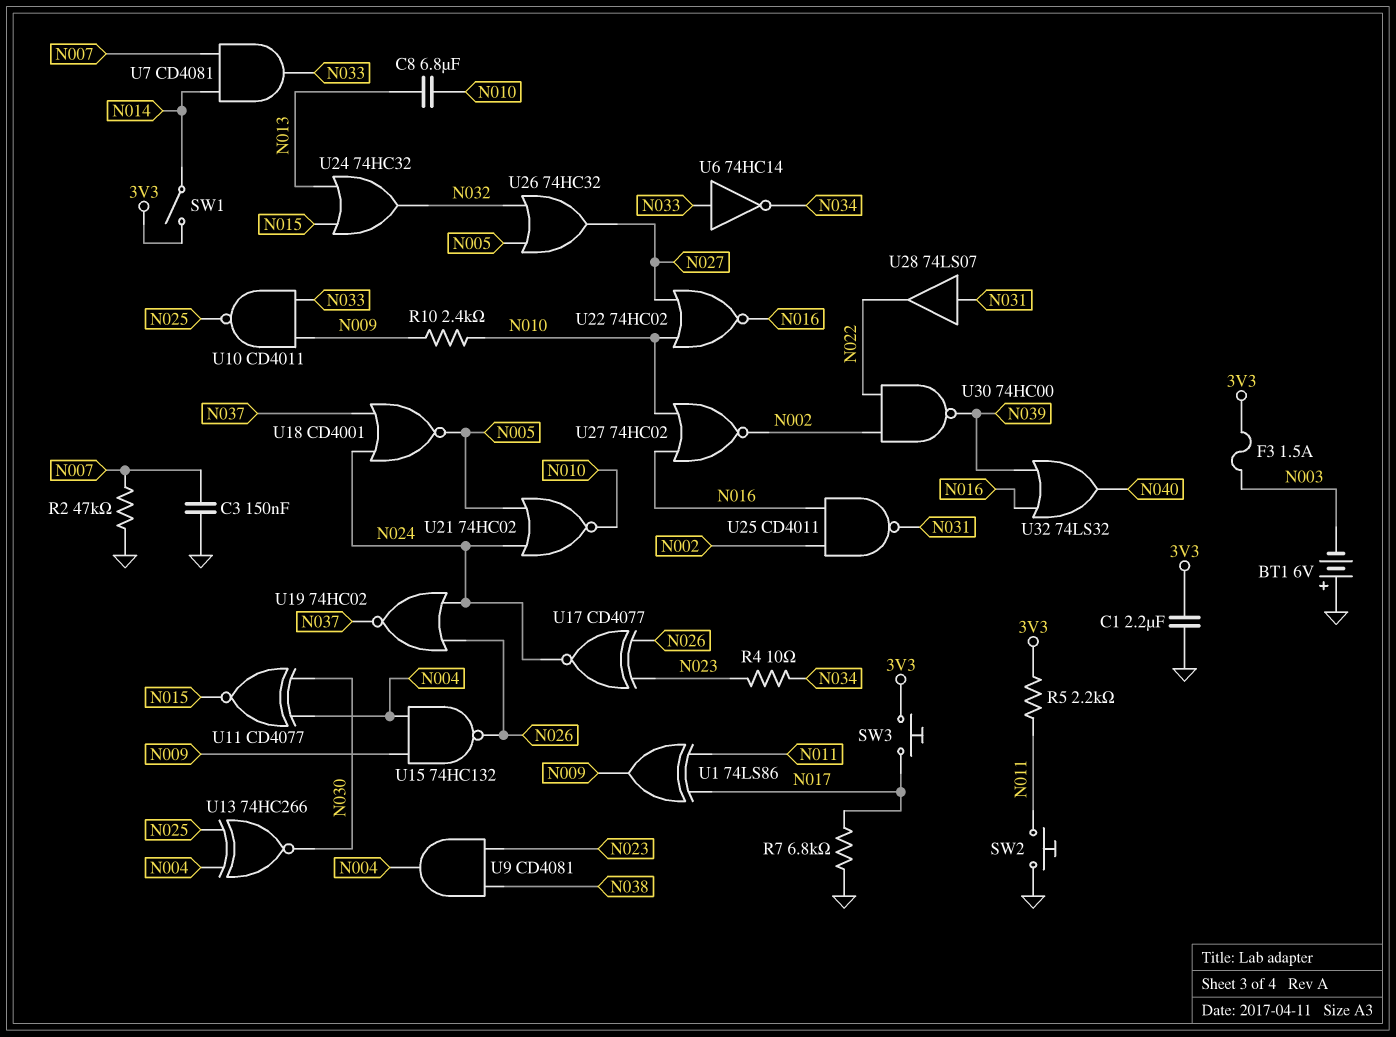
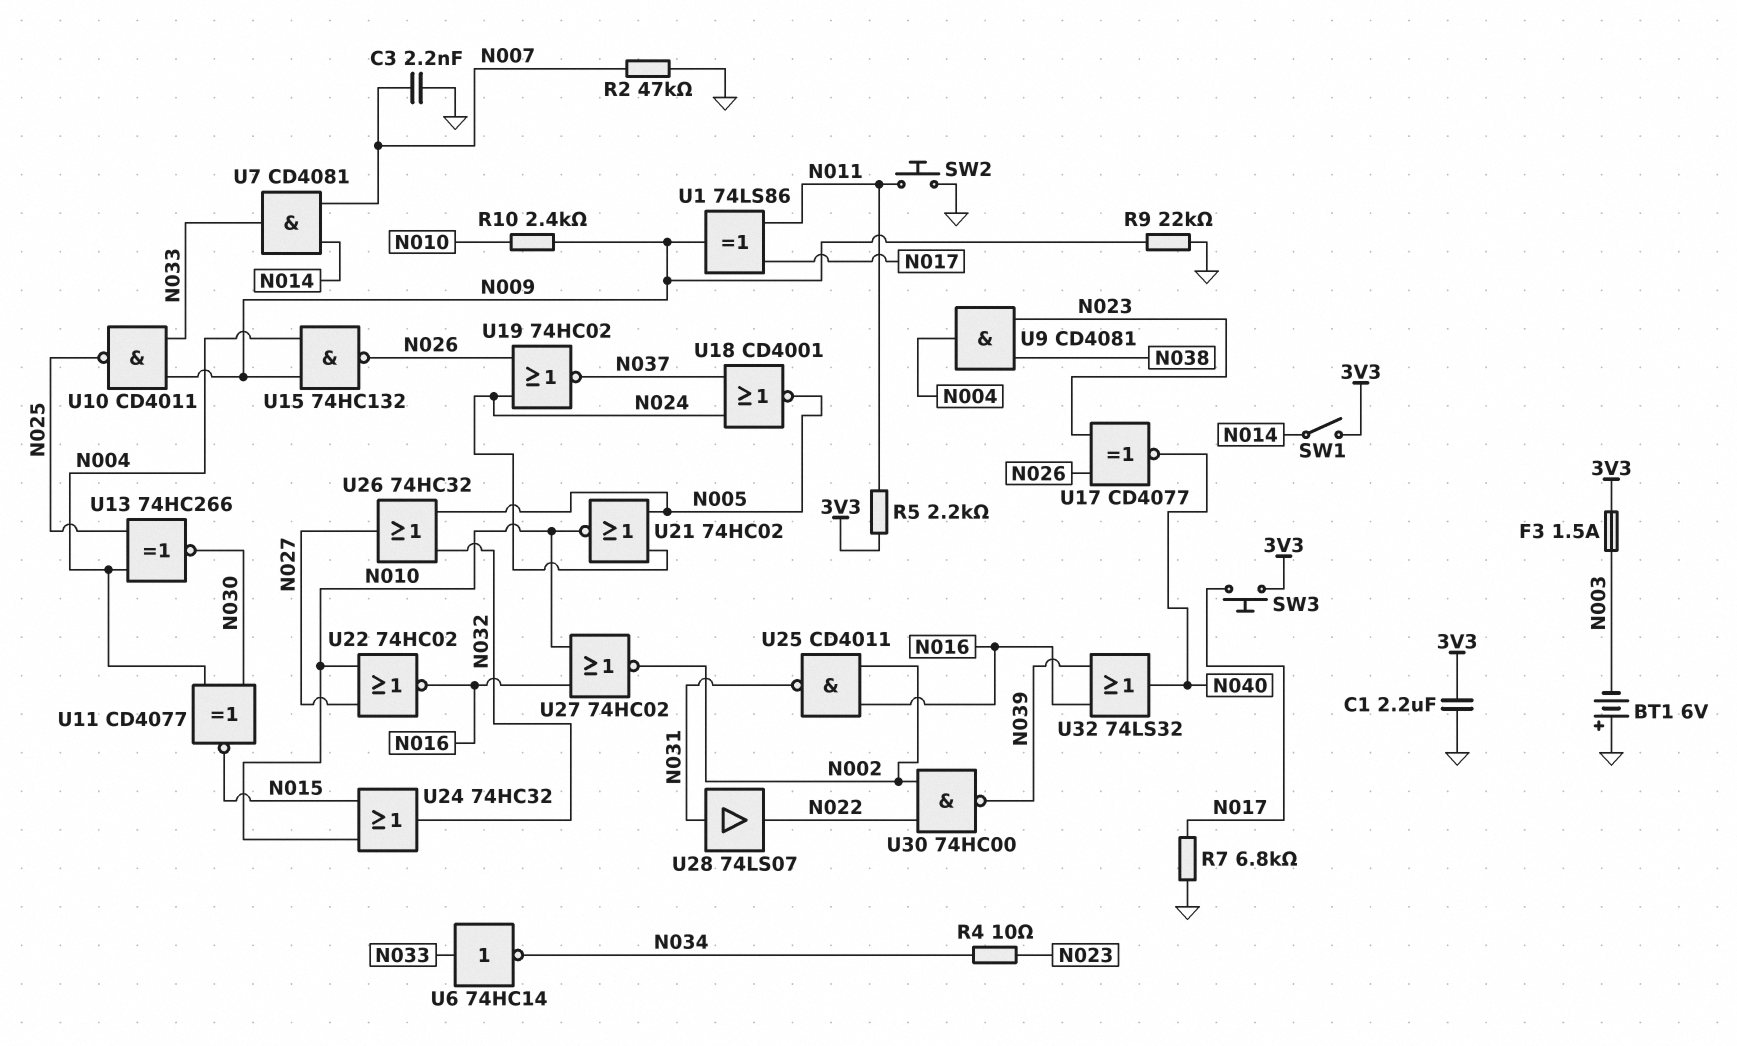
C3: 150nF (GND, N007) -> 2.2nF (GND, N007)
C8: 6.8uF (N010, N013) -> none
R9: none -> 22k (GND, N009)
U17: XNOR CD4077 (in N023, in N026, out N024) -> XNOR CD4077 (in N023, in N026, out N040)
U24: OR 74HC32 (in N013, in N015, out N032) -> OR 74HC32 (in N010, in N015, out N032)

